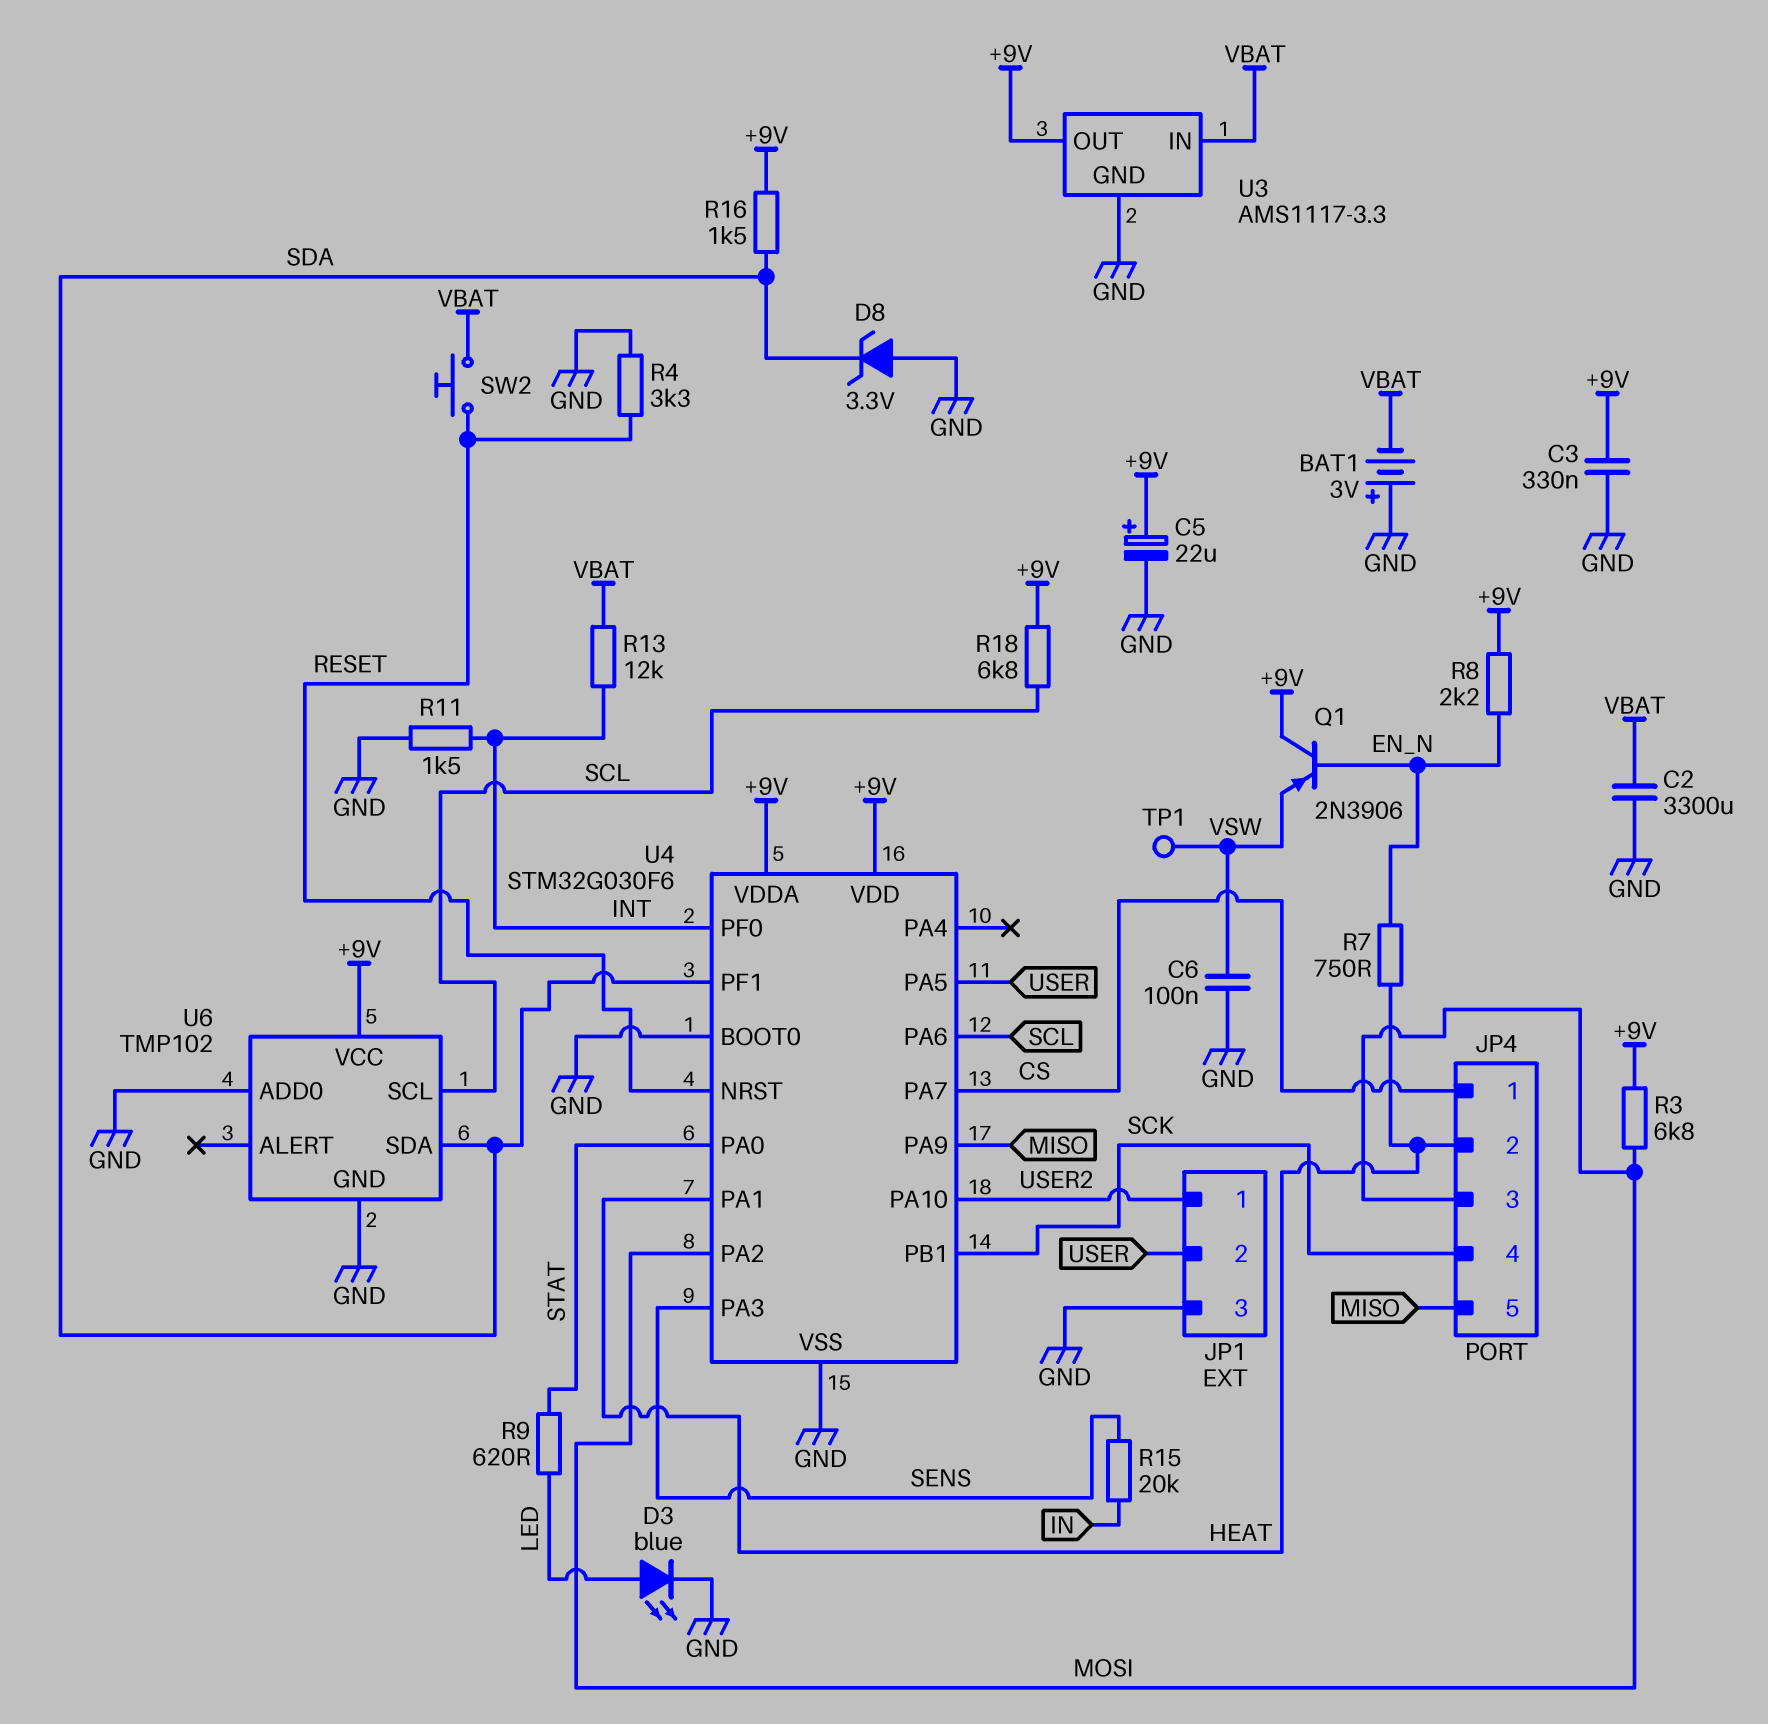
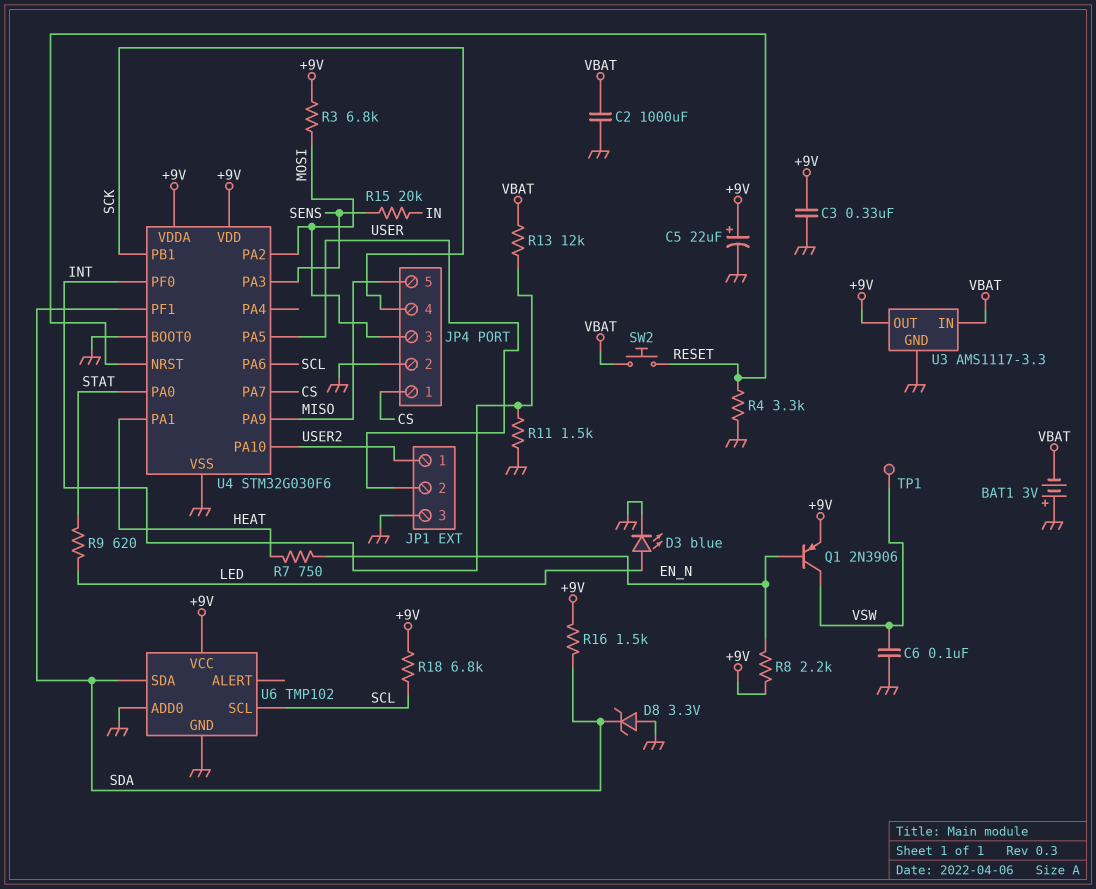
C2: 3300uF (GND, VBAT) -> 1000uF (GND, VBAT)
JP4 pin 2: HEAT -> GND
Q1: PNP 2N3906 (B EN_N, C +9V, E VSW) -> PNP 2N3906 (B EN_N, C VSW, E +9V)

